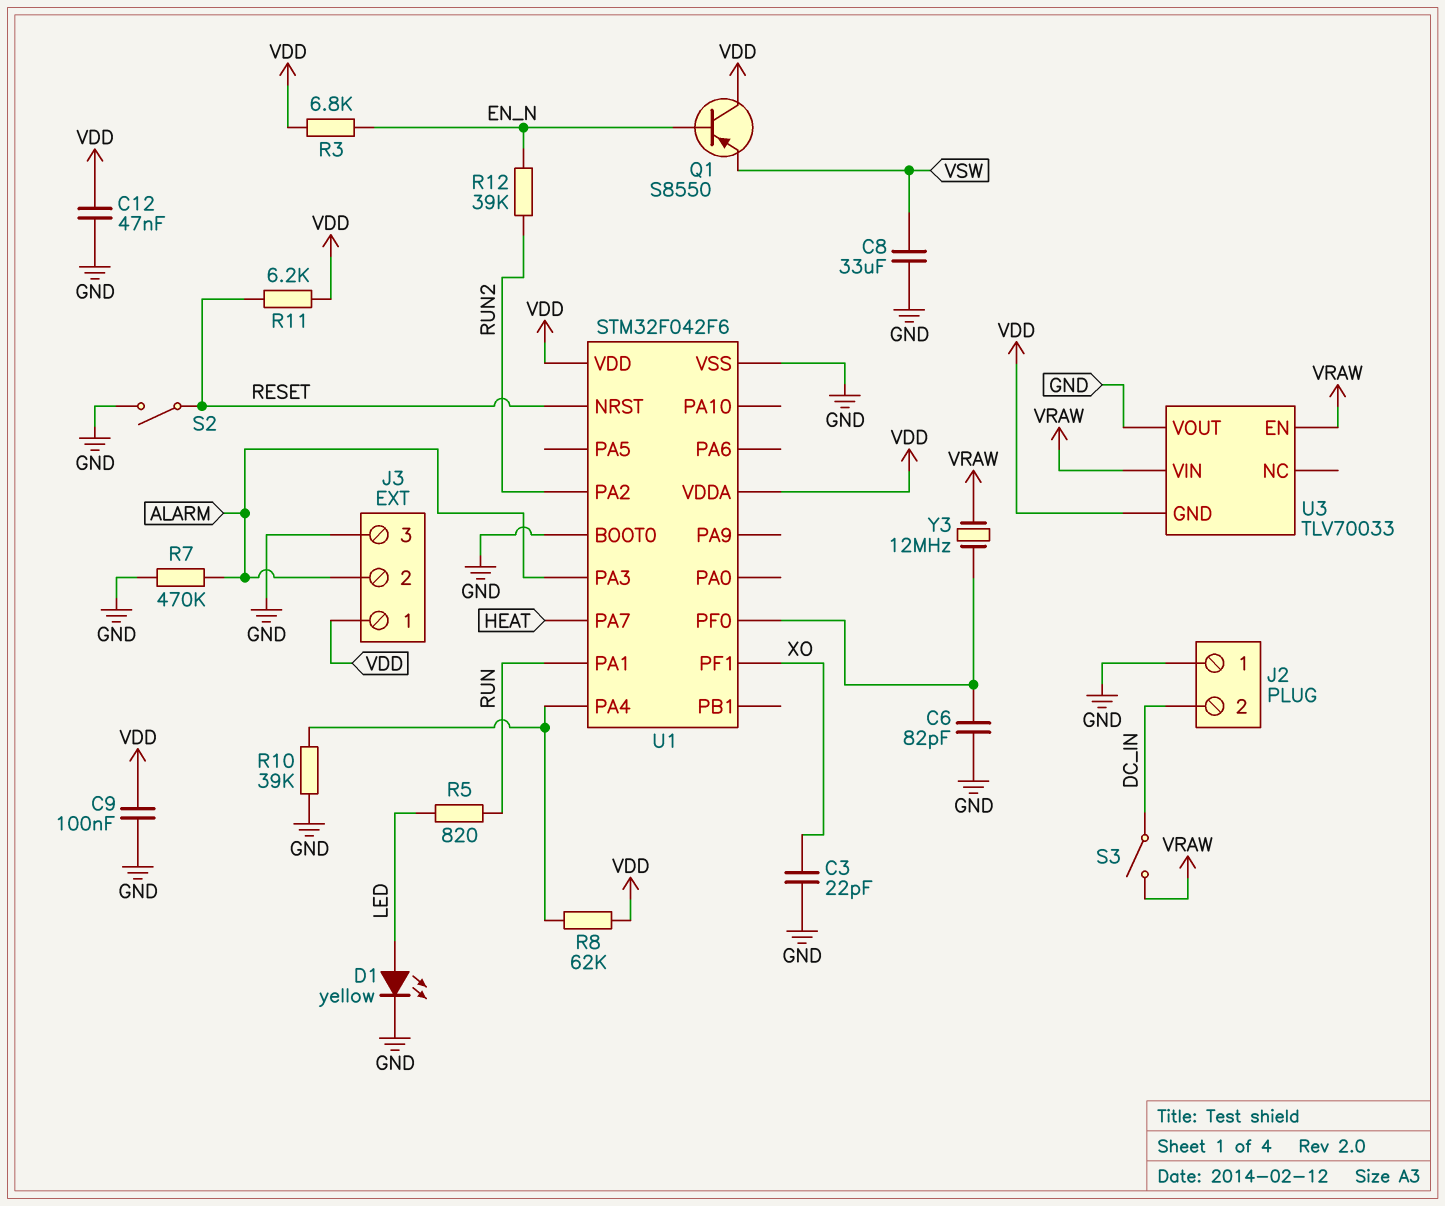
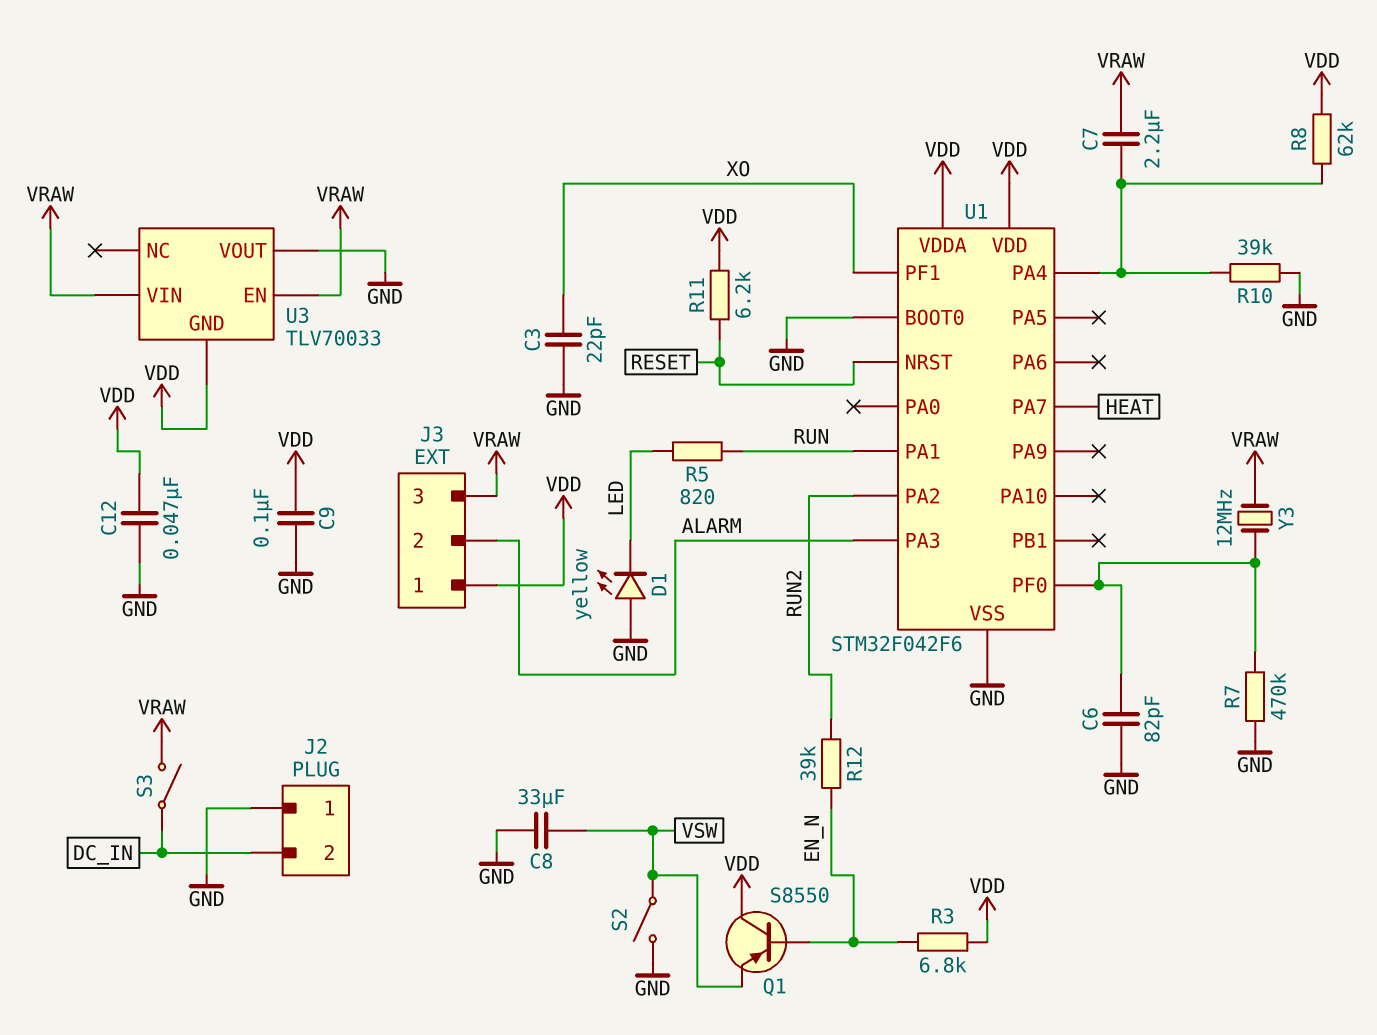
C7: none -> 2.2uF (U1/PA4, VRAW)
D1: LED yellow (A LED, K GND) -> LED yellow (A GND, K LED)
J3 pin 3: GND -> VRAW
R7: 470k (ALARM, GND) -> 470k (GND, U1/PF0)
S2: switch (GND, RESET) -> switch (GND, VSW)

